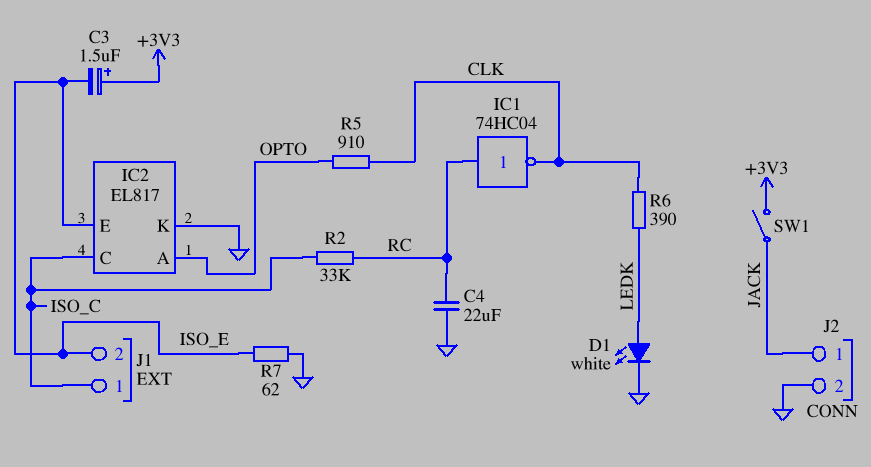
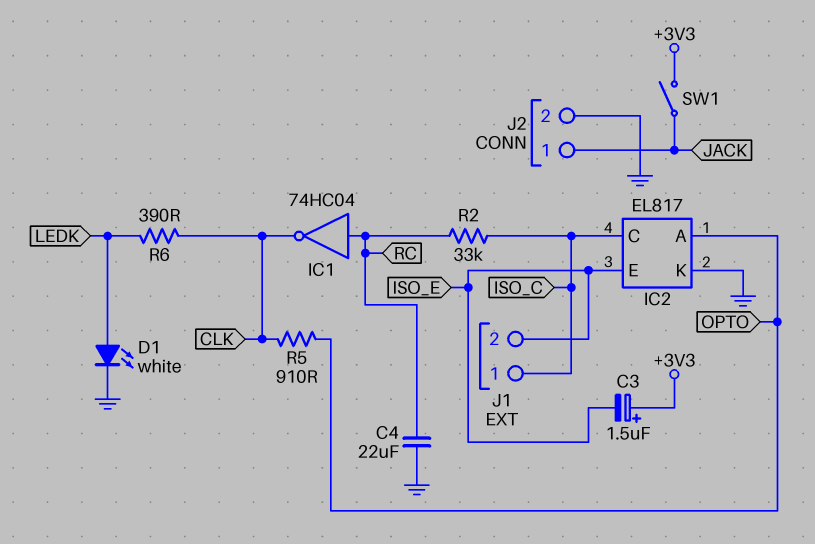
R7: 62 (GND, ISO_E) -> none

